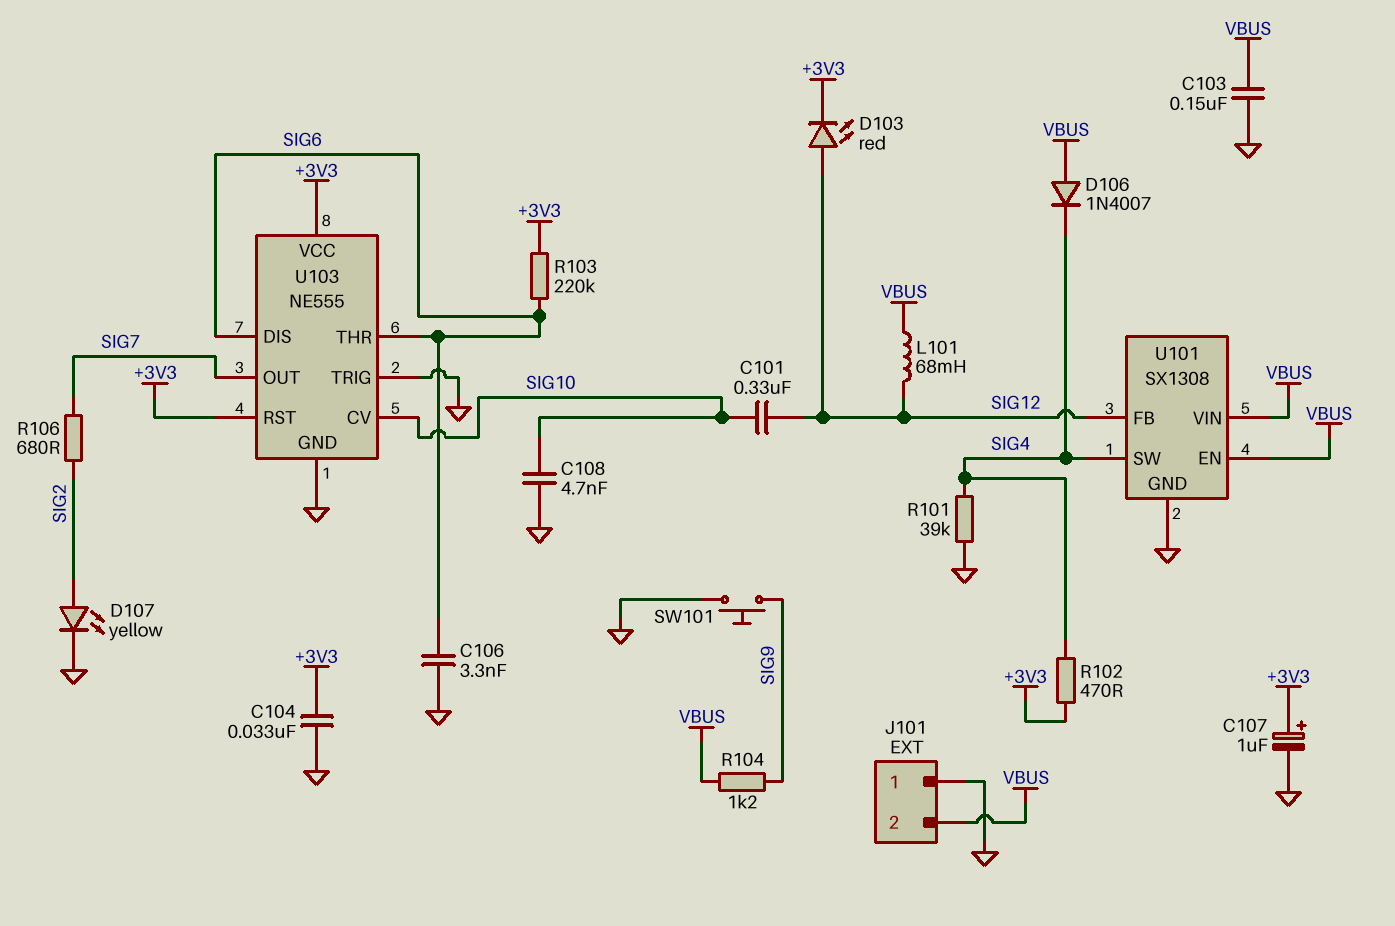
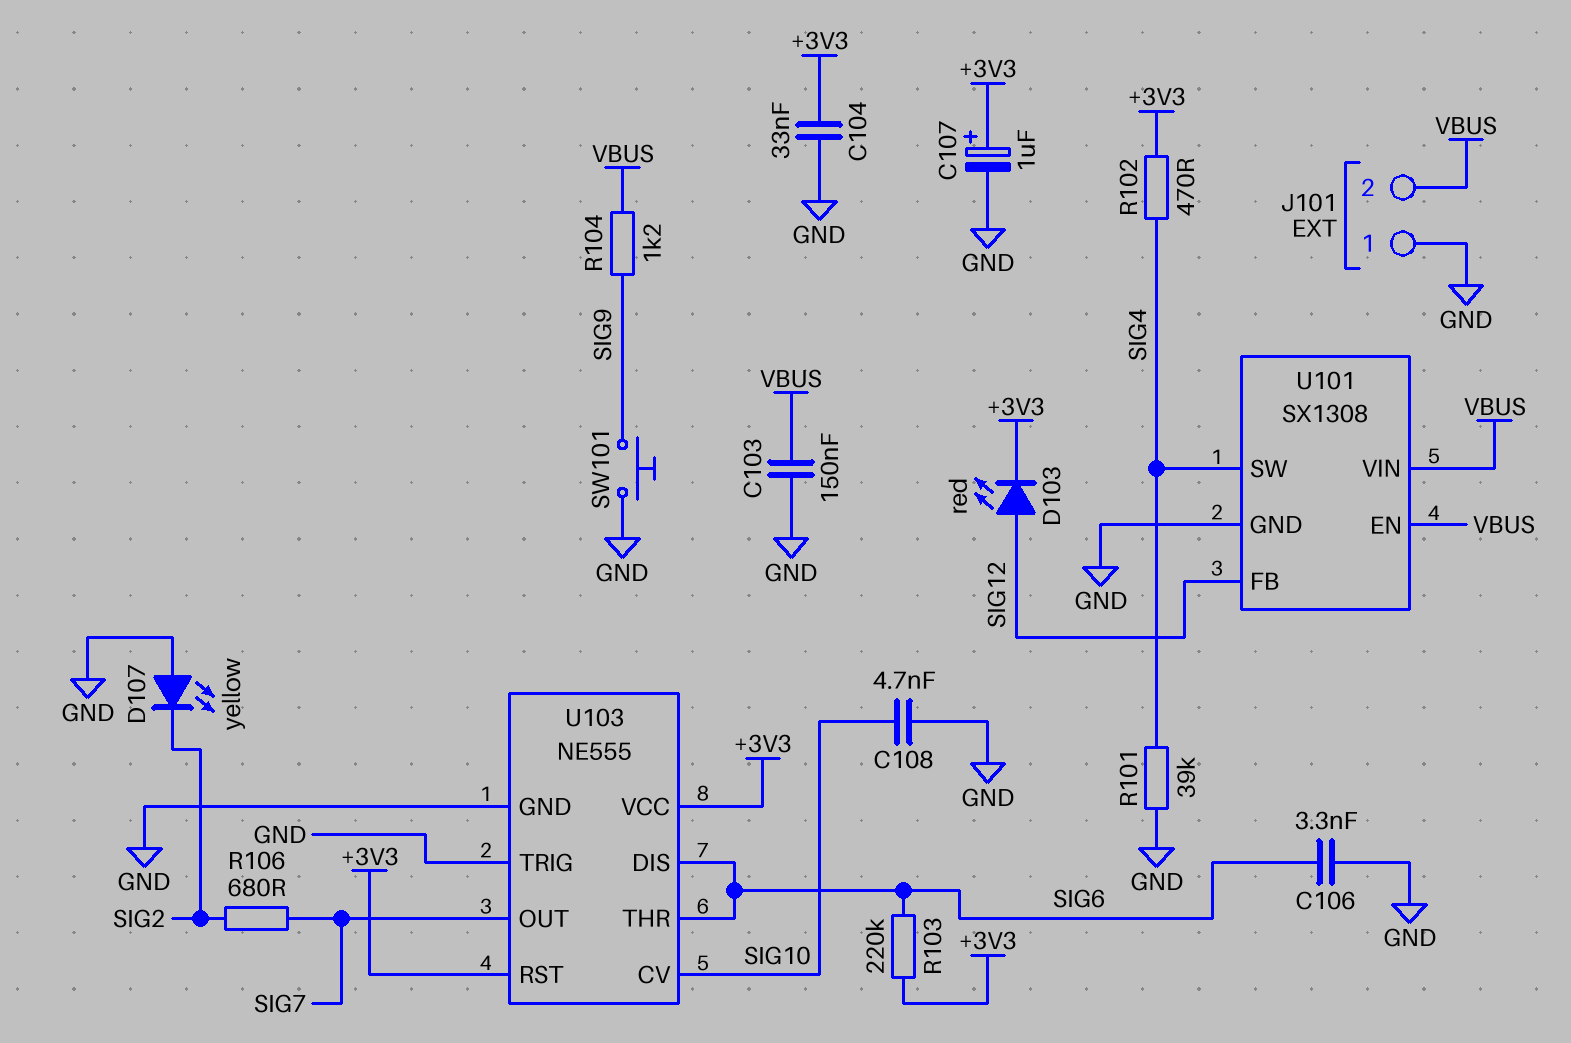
C101: 330nF (SIG10, SIG12) -> none
D106: diode 1N4007 (A VBUS, K SIG4) -> none
D107: LED yellow (A SIG2, K GND) -> LED yellow (A GND, K SIG2)
L101: 68mH (SIG12, VBUS) -> none

